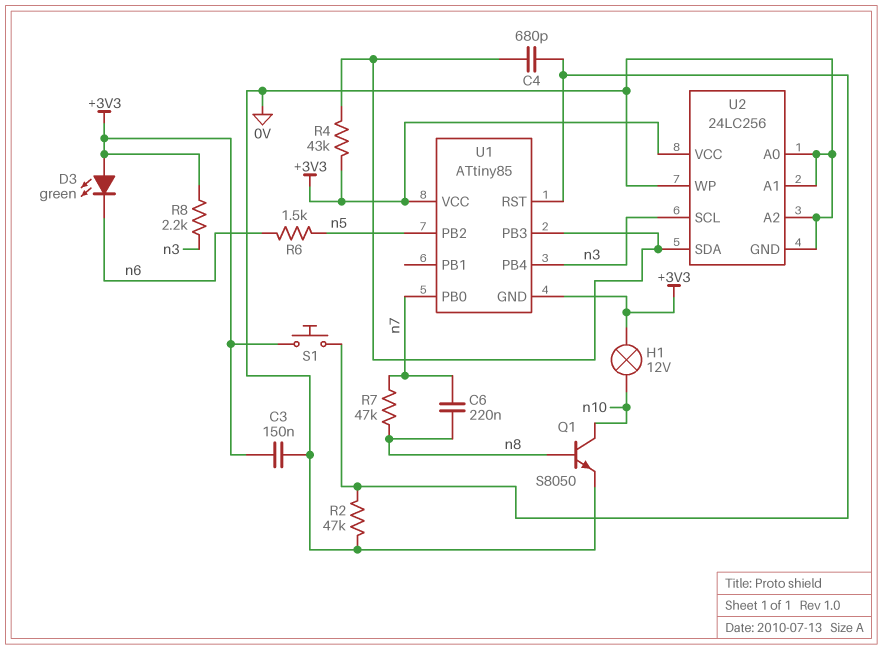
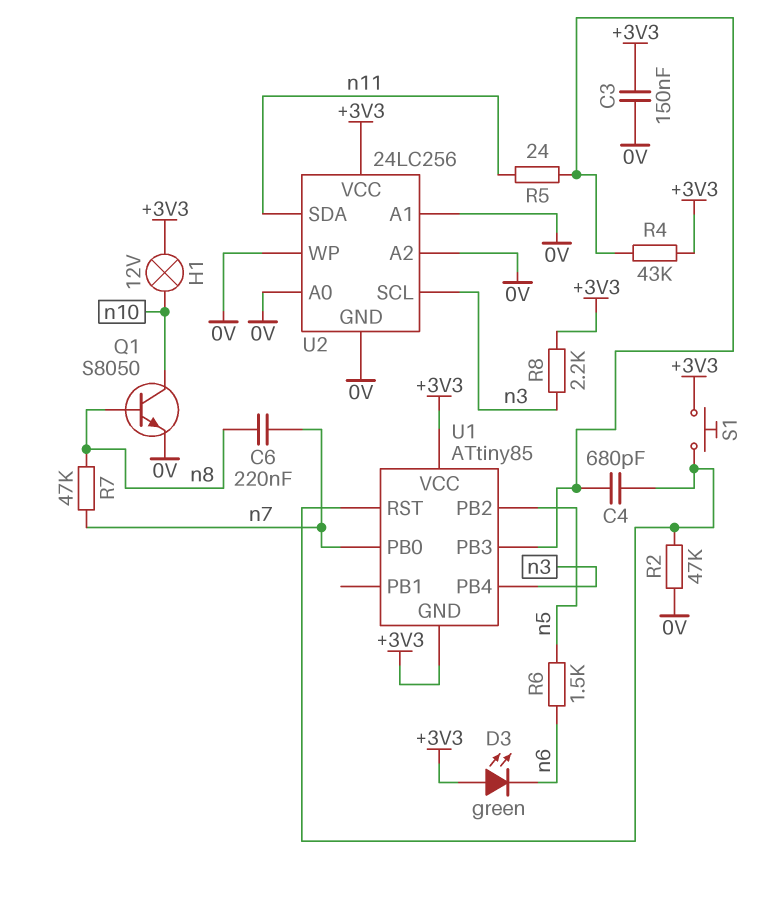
R5: none -> 24 (U1/PB3, n11)
U2 pin SDA: U1/PB3 -> n11

